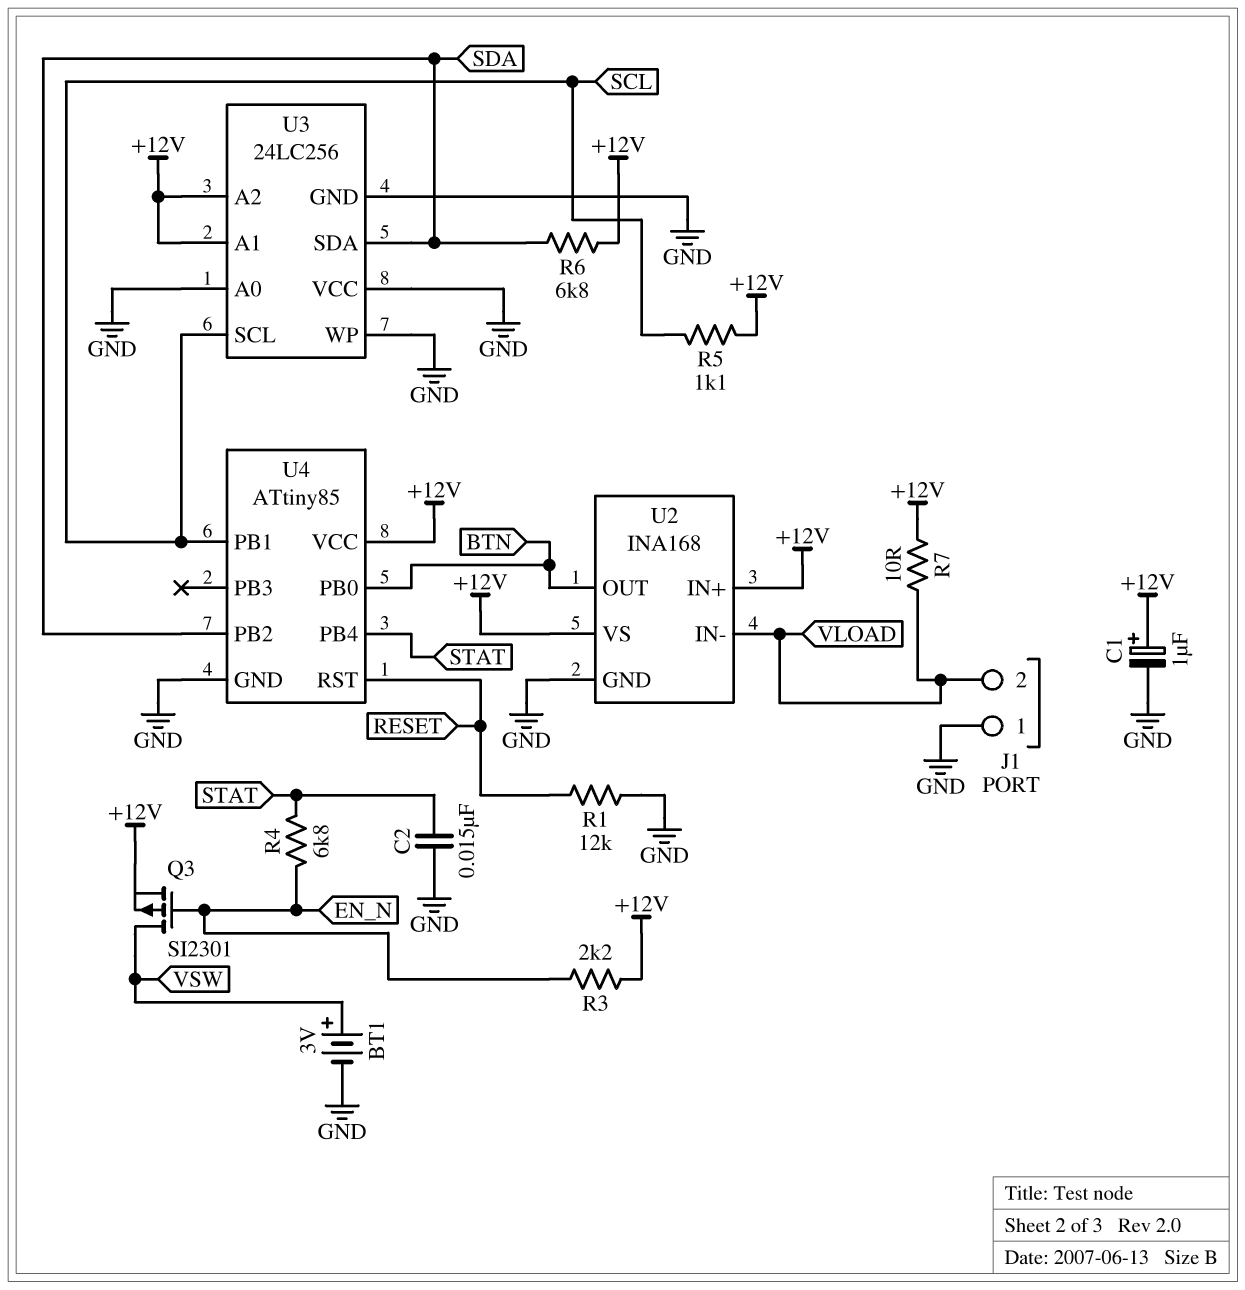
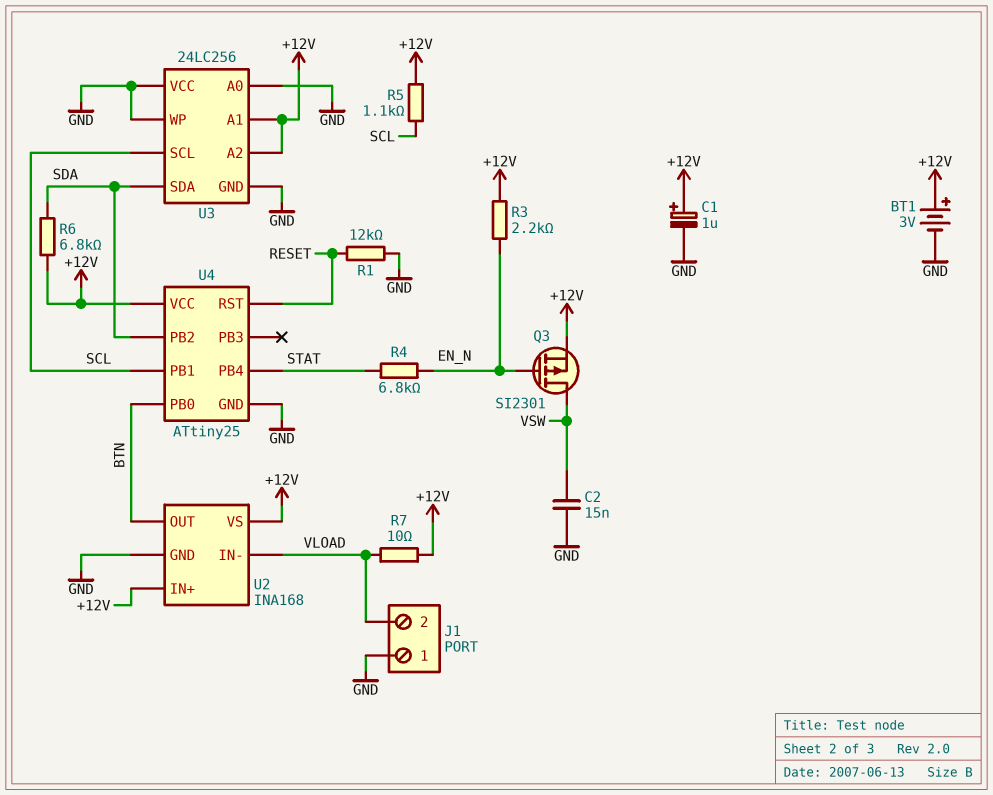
BT1: 3V (plus VSW, minus GND) -> 3V (plus +12V, minus GND)
C2: 15nF (GND, STAT) -> 15nF (GND, VSW)
U4: ATtiny85 -> ATtiny25

